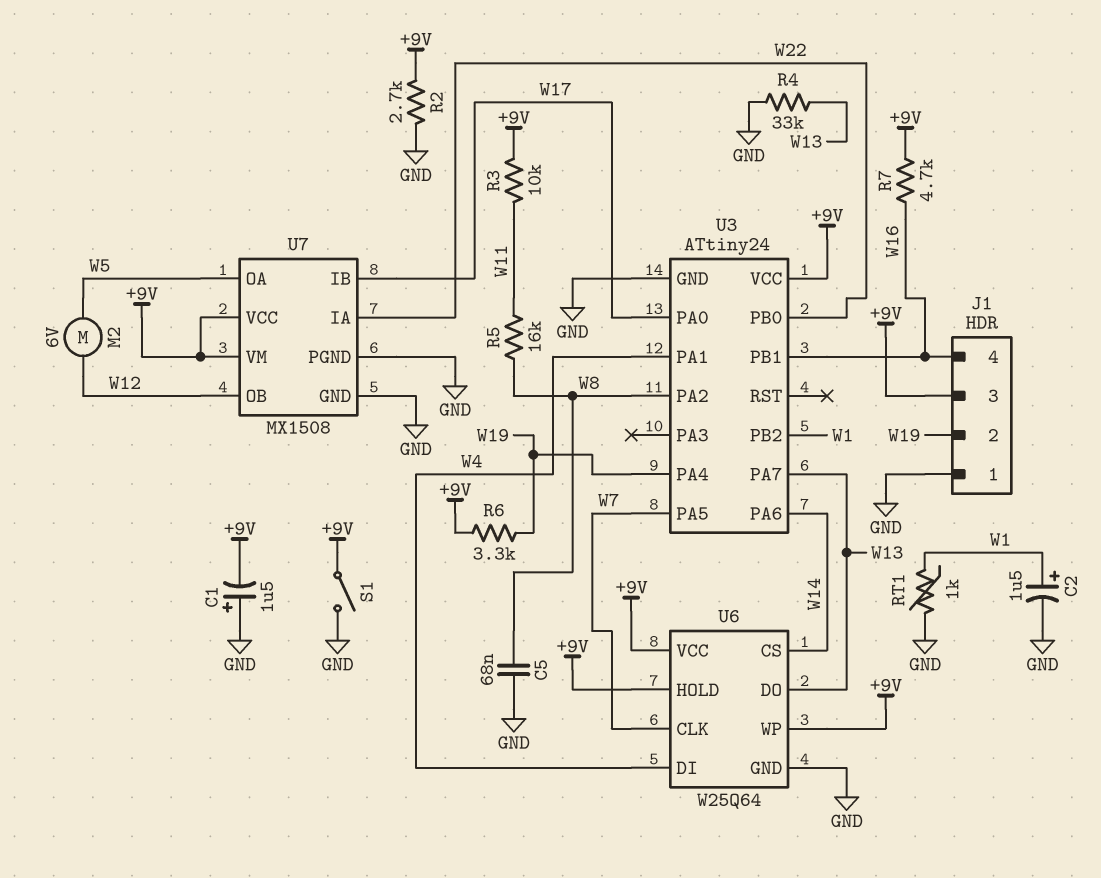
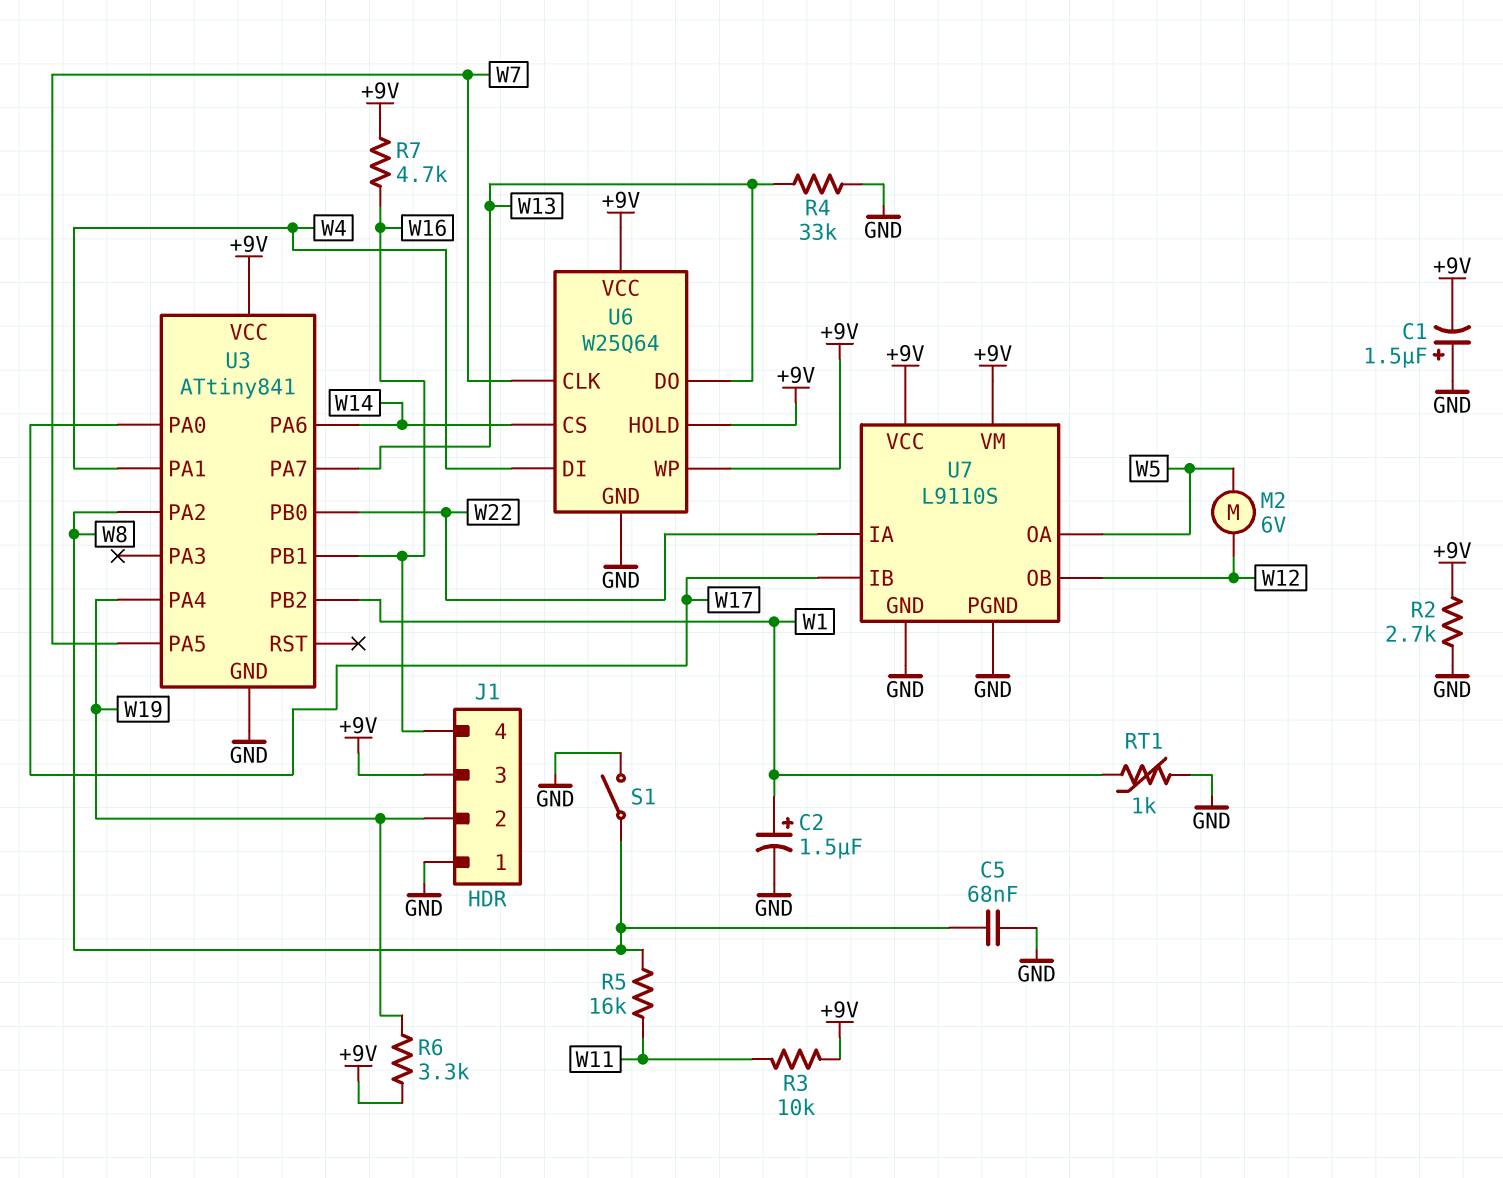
S1: switch (+9V, GND) -> switch (GND, W8)
U3: ATtiny24 -> ATtiny841
U7: MX1508 -> L9110S

